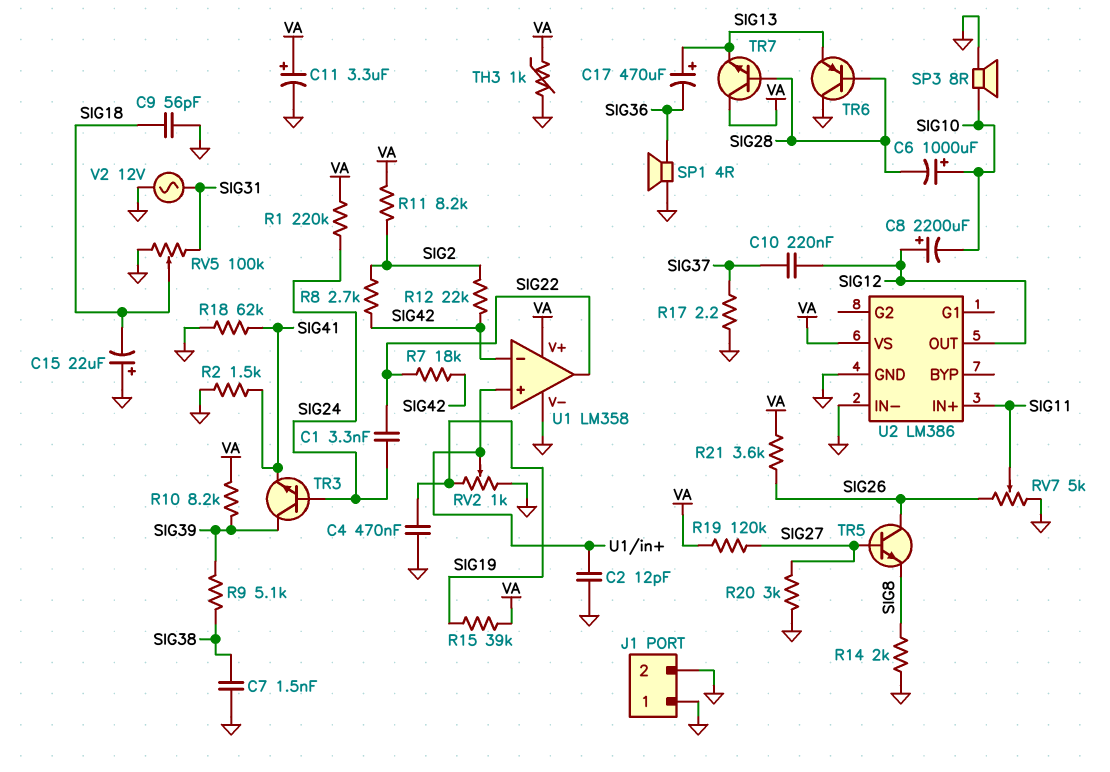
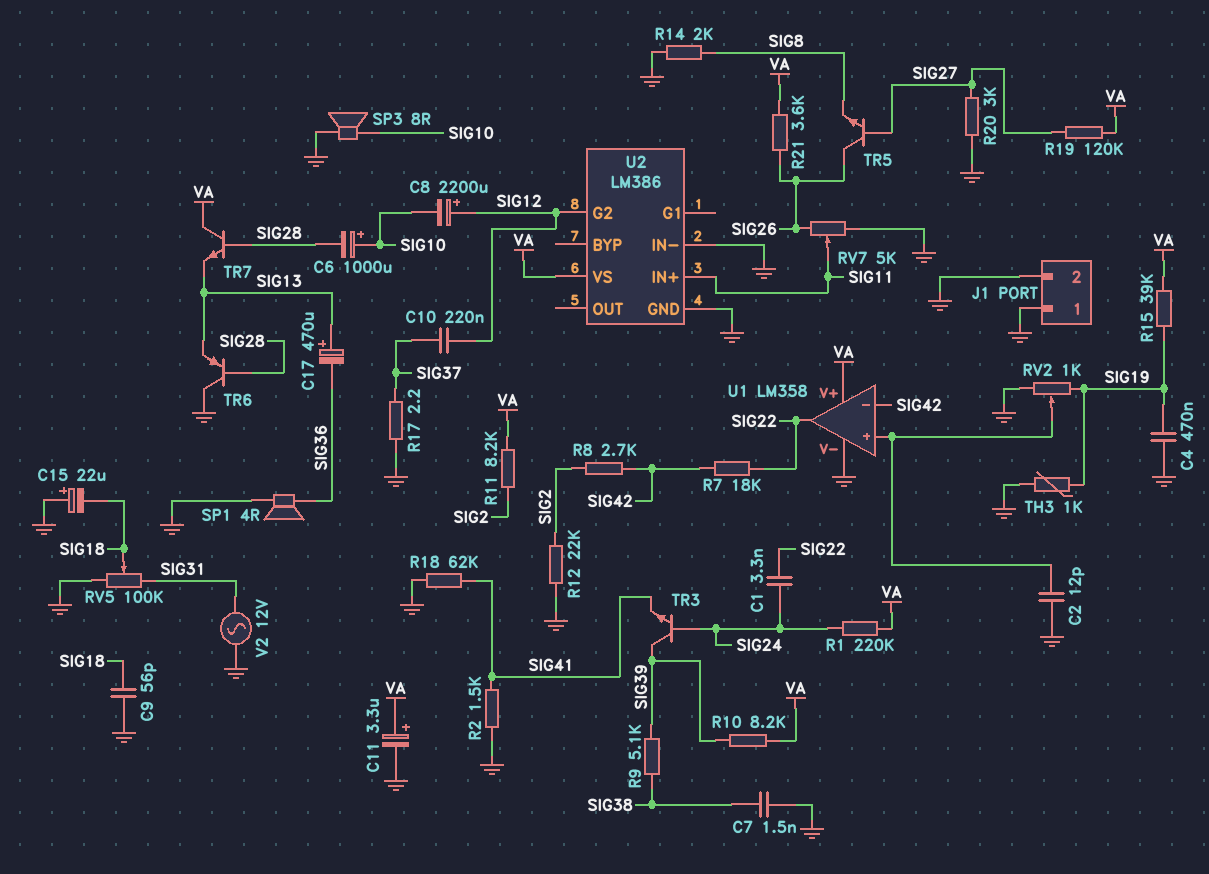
R12: 22k (SIG2, SIG42) -> 22k (GND, SIG2)
TH3: 1k (GND, VA) -> 1k (GND, SIG19)
U2 pin G2: none -> SIG12
U2 pin OUT: SIG12 -> none

